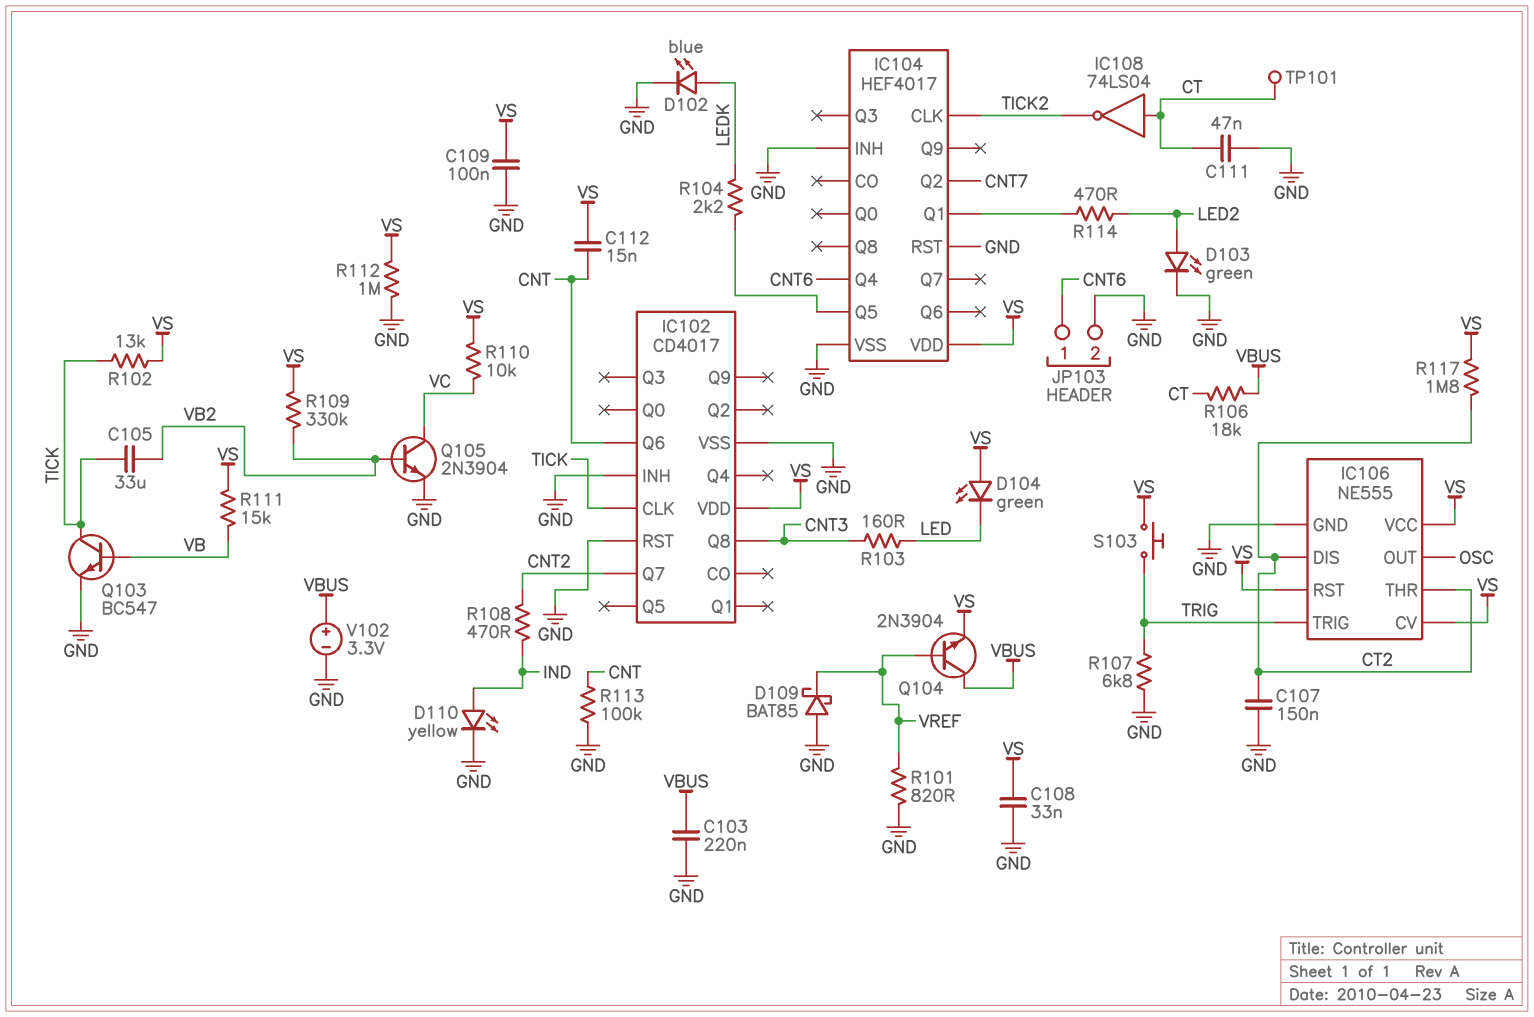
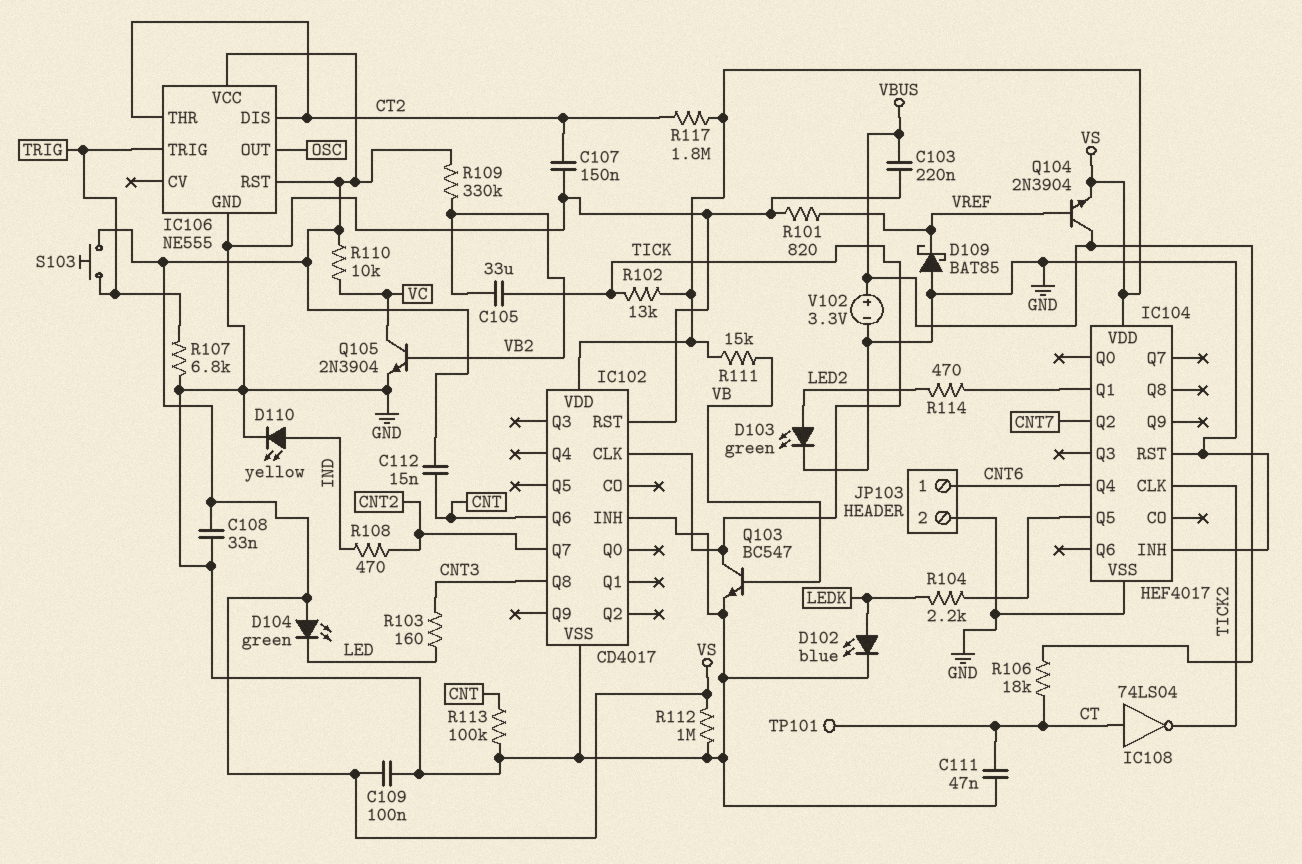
IC106 pin CV: VS -> none

